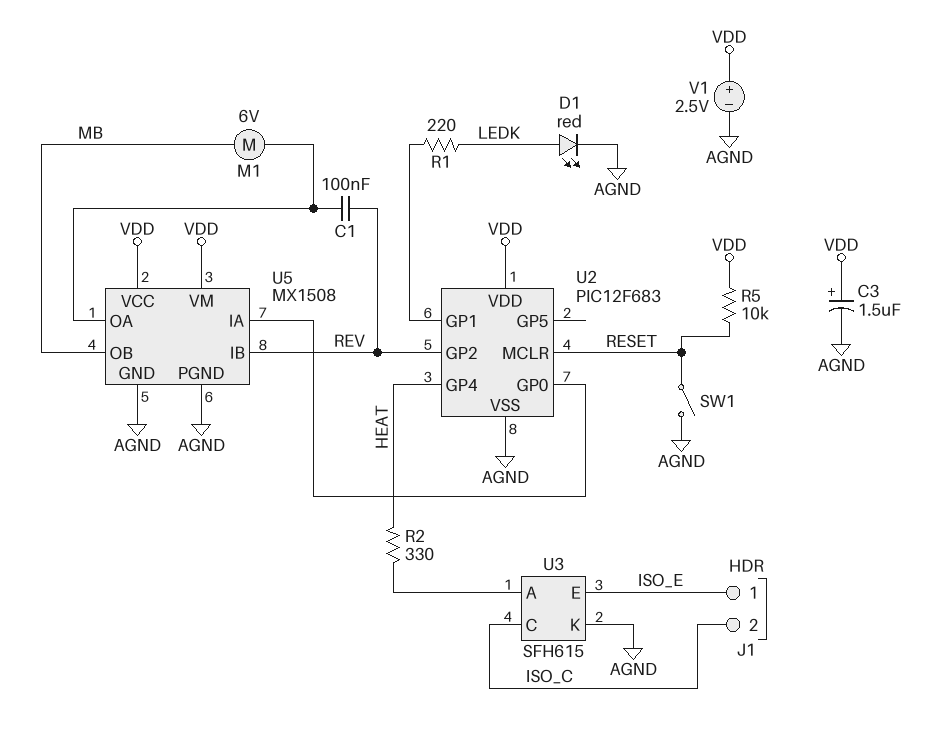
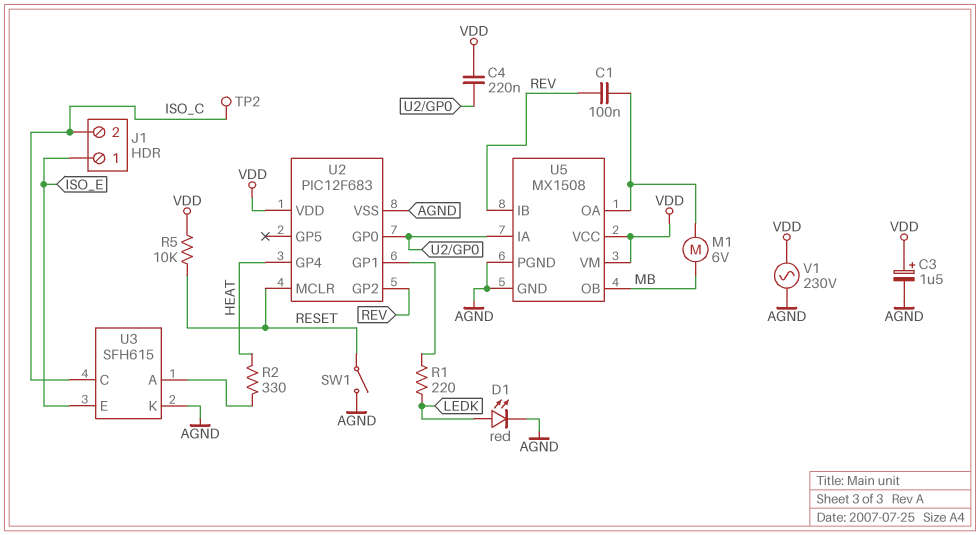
C4: none -> 220nF (U2/GP0, VDD)
TP2: none -> test point (ISO_C)
V1: 2.5V (plus VDD, minus AGND) -> AC 230V (AGND, VDD)

